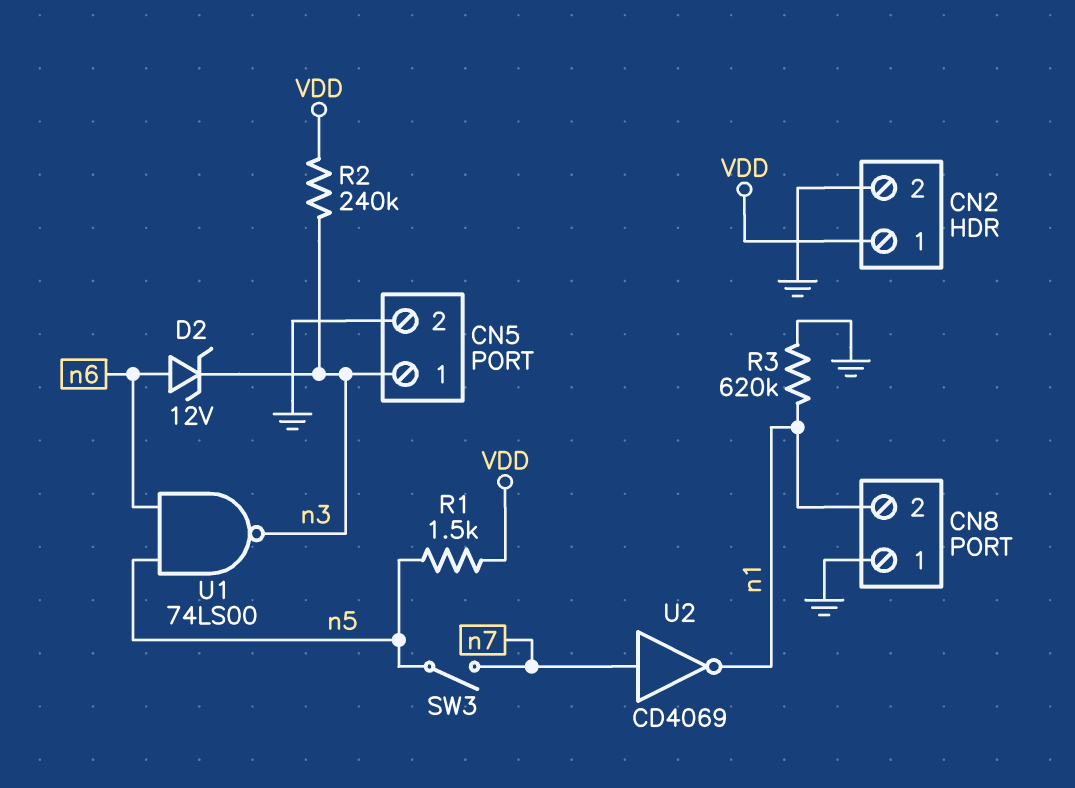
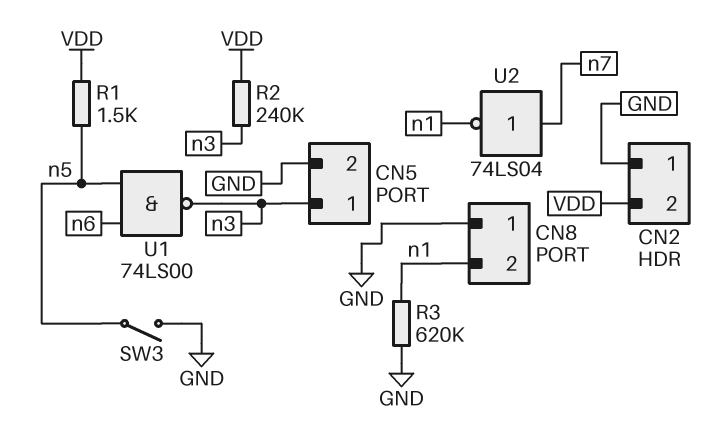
CN2 pin 1: VDD -> GND
CN2 pin 2: GND -> VDD
D2: zener 12V (A n6, K n3) -> none
SW3: switch (n5, n7) -> switch (GND, n5)
U2: NOT CD4069 (in n7, out n1) -> NOT 74LS04 (in n7, out n1)

